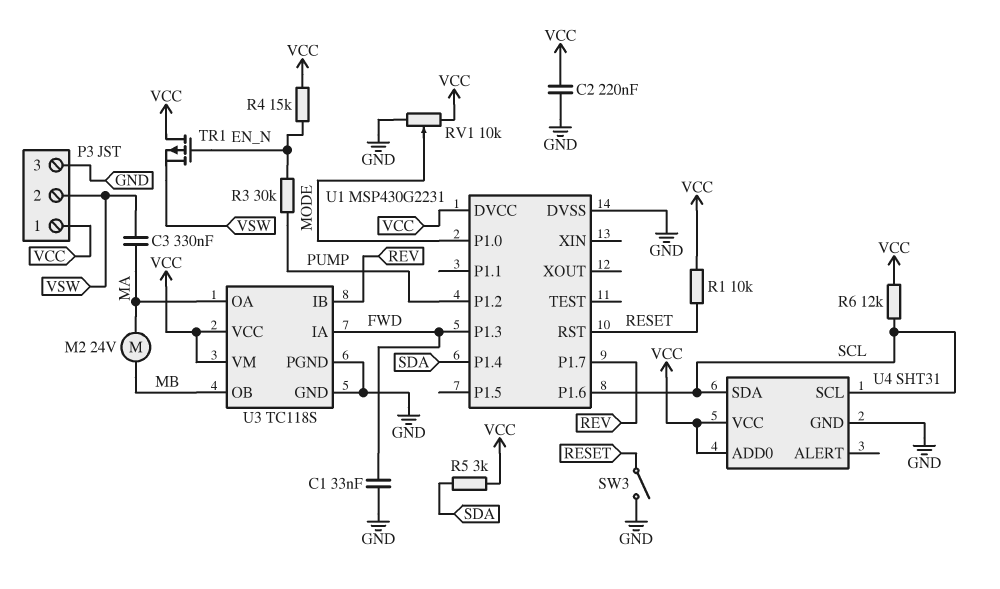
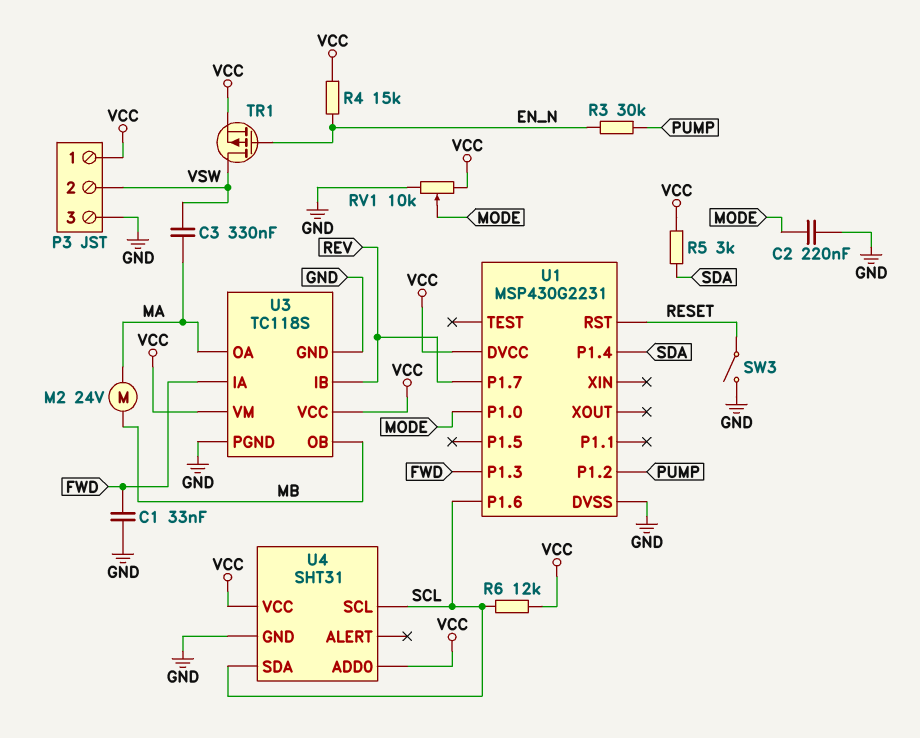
C2: 220nF (GND, VCC) -> 220nF (GND, MODE)
R1: 10k (RESET, VCC) -> none
TR1: PMOS (G EN_N, D VCC, S VSW) -> PMOS (G EN_N, D VSW, S VCC)

